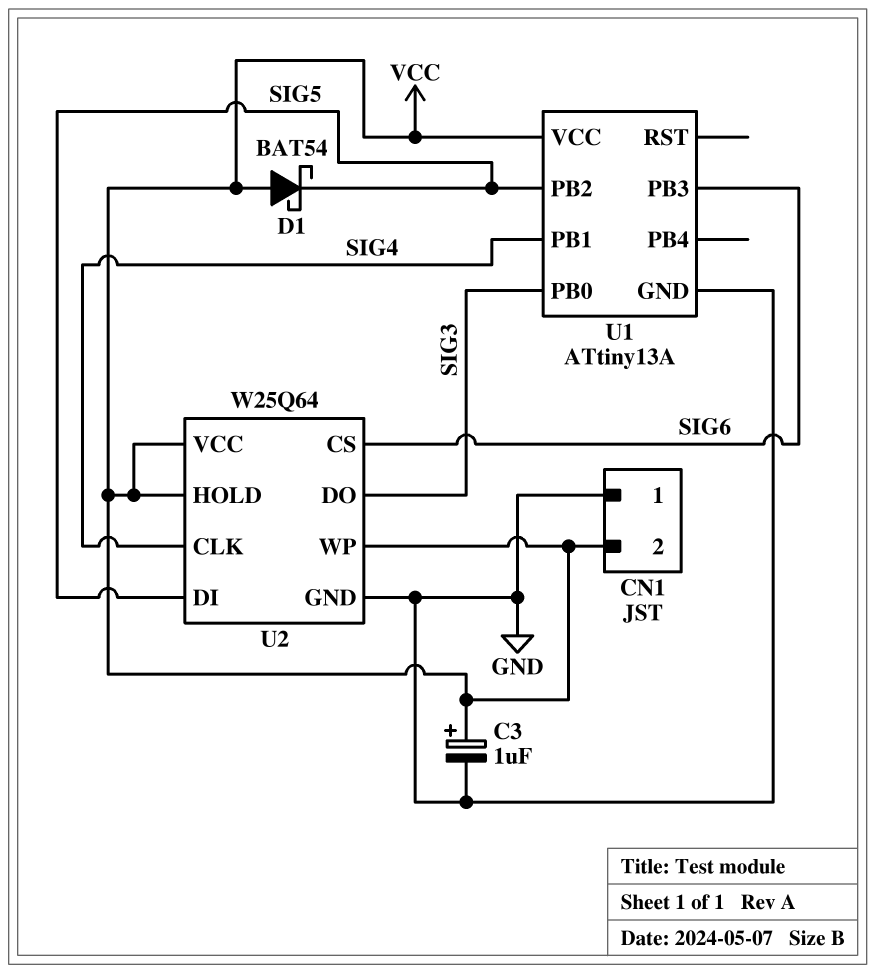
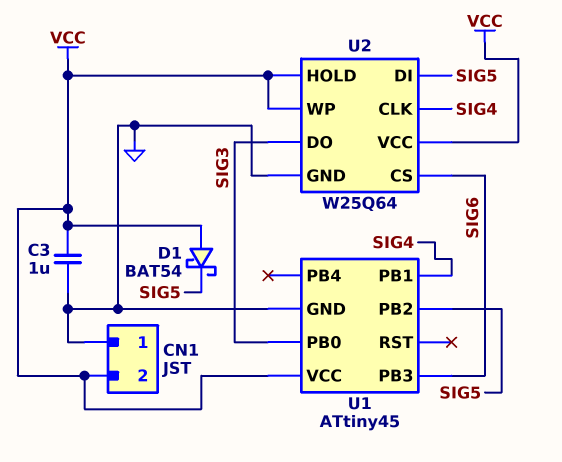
C3: 1uF (plus VCC, minus GND) -> 1uF (GND, VCC)
U1: ATtiny13A -> ATtiny45

